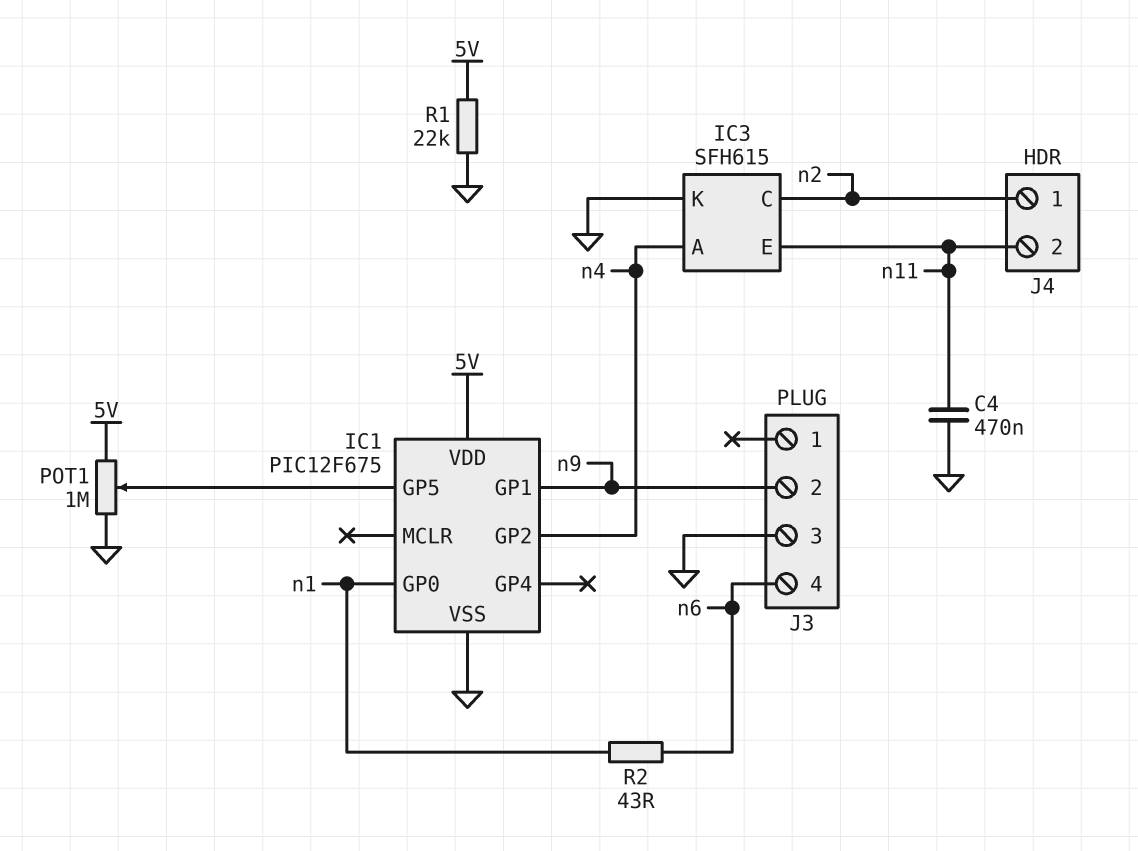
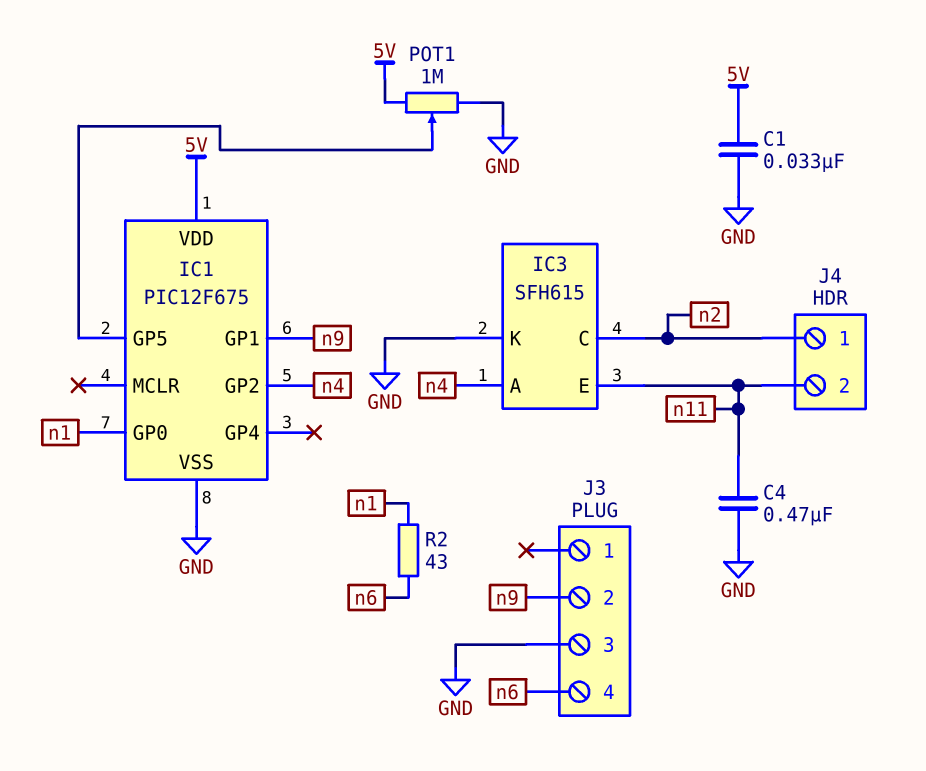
C1: none -> 33nF (5V, GND)
R1: 22k (5V, GND) -> none

